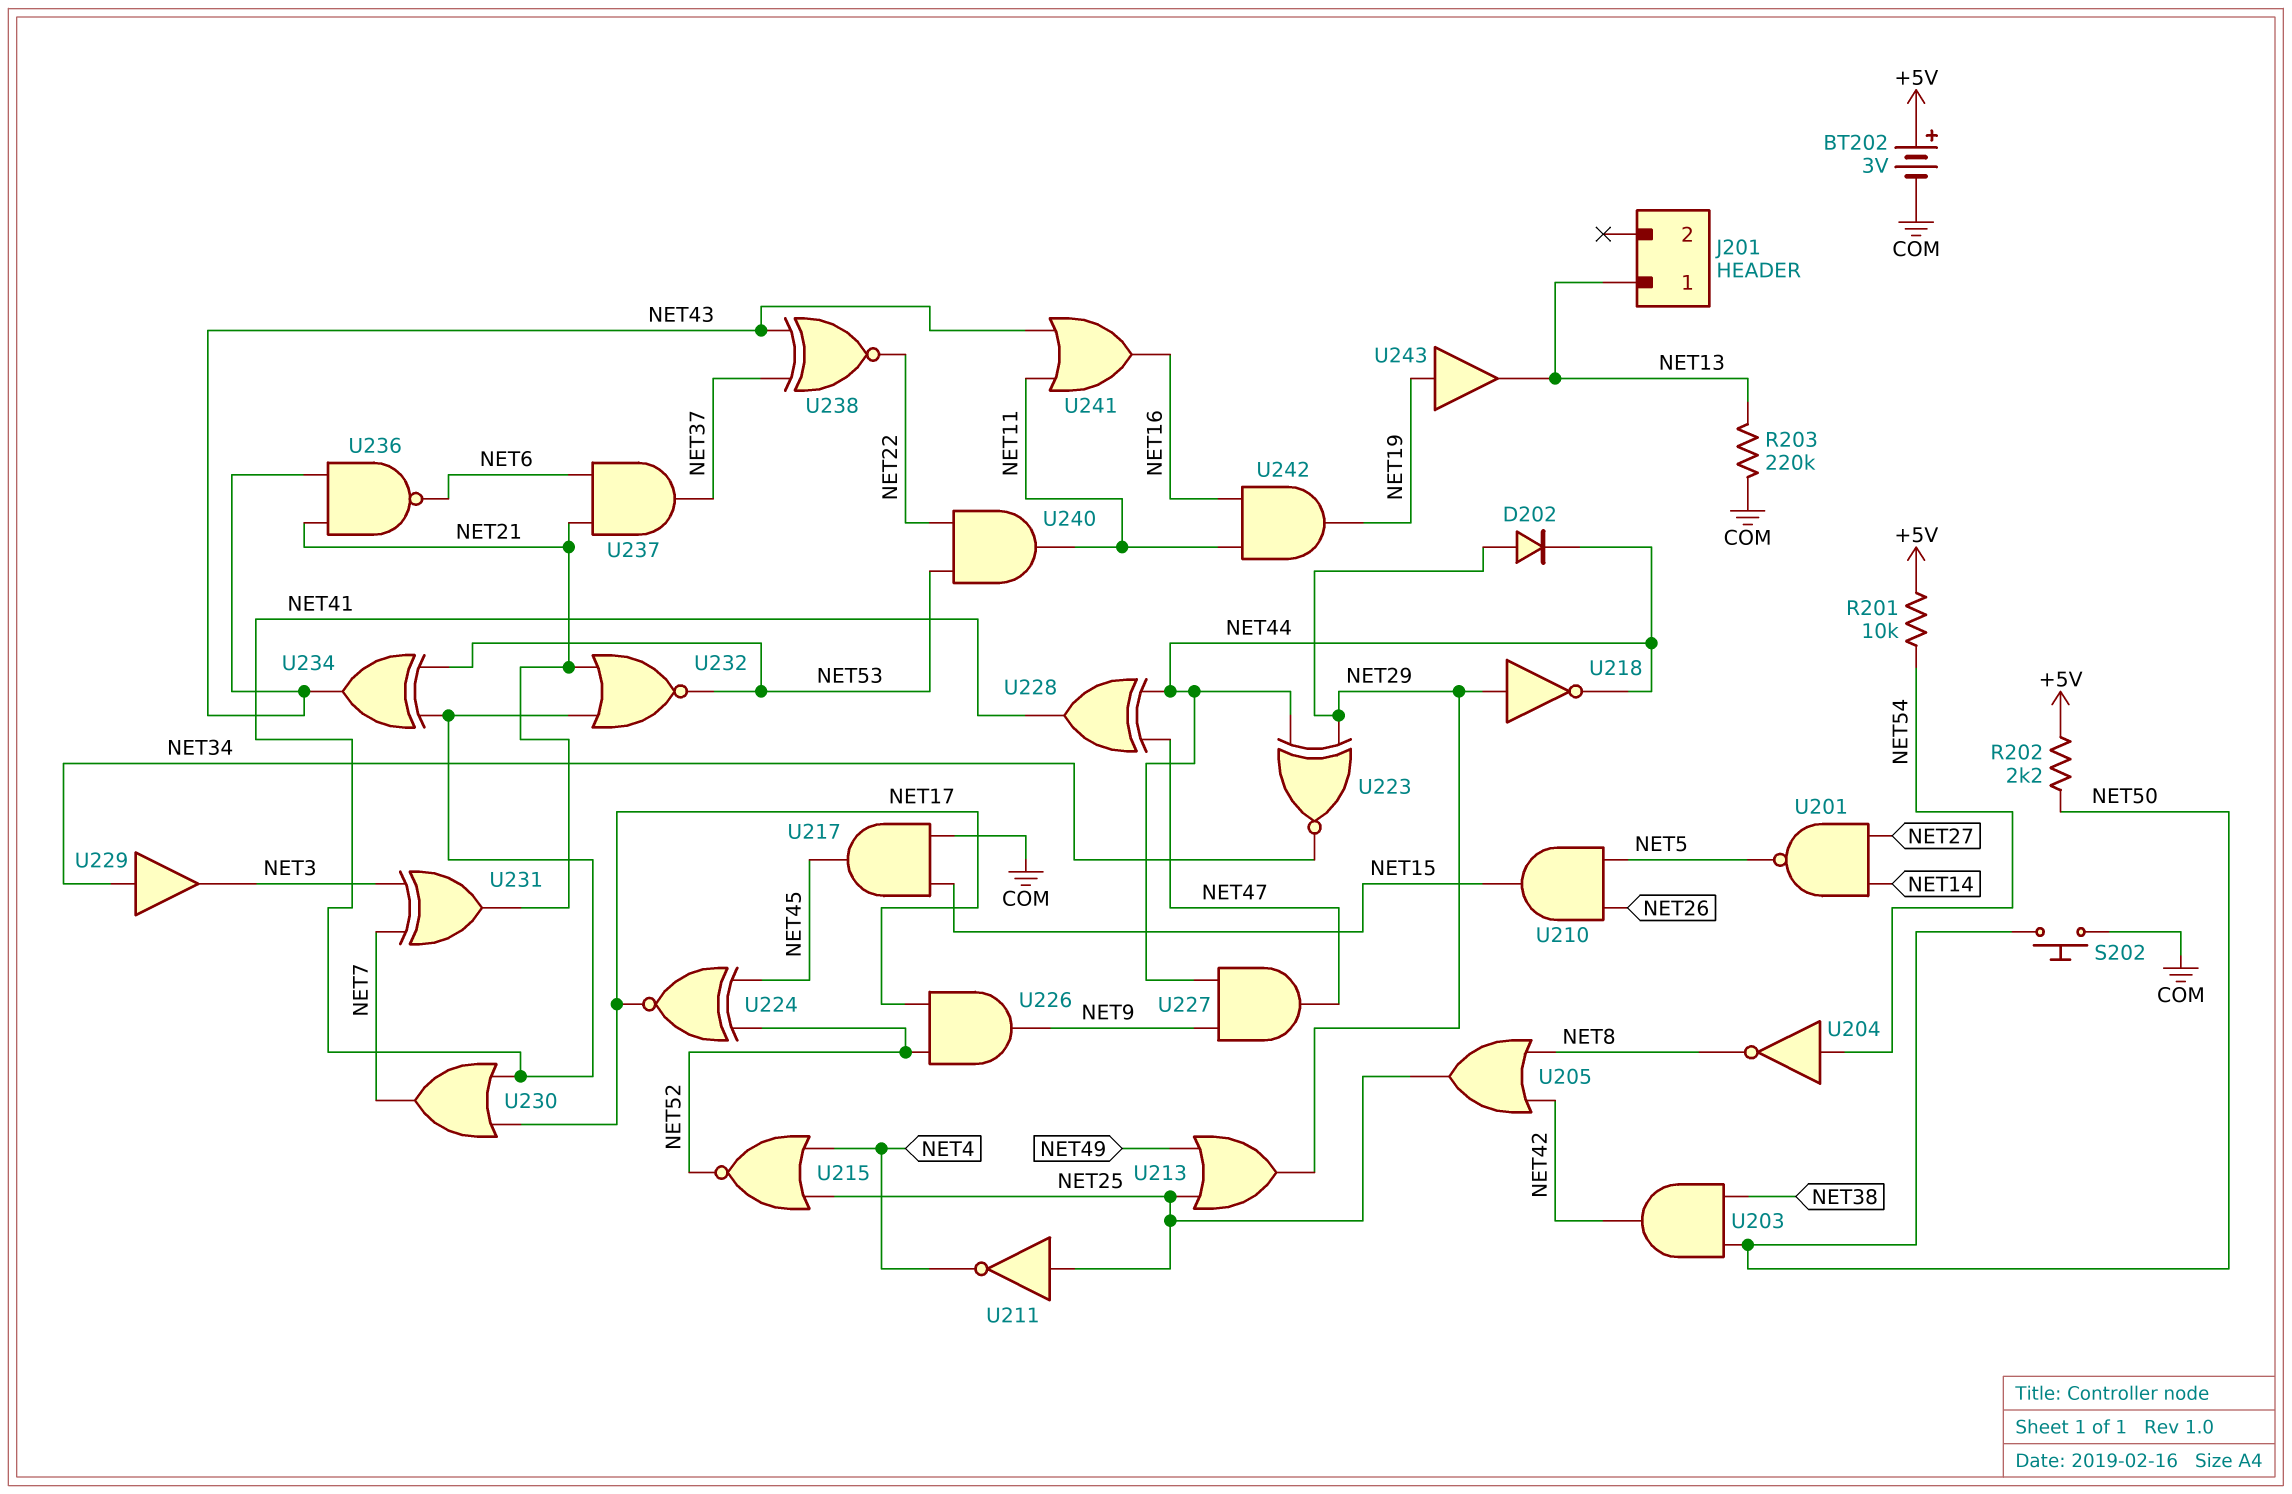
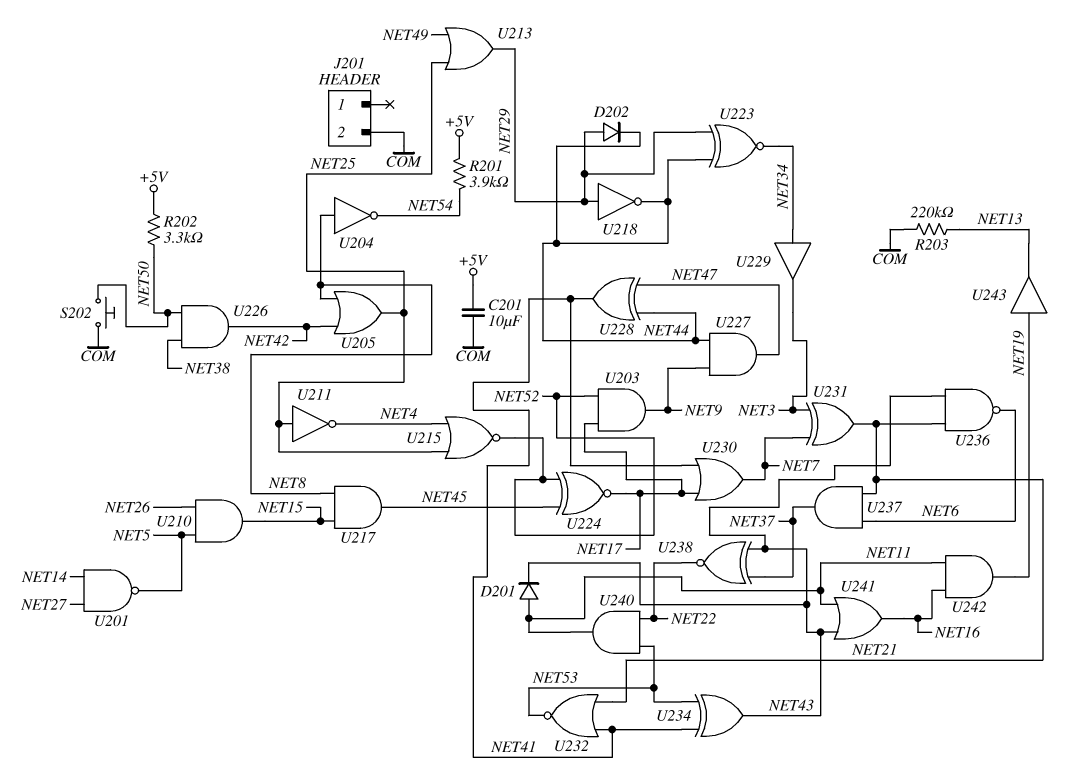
BT202: 3V (plus +5V, minus COM) -> none
C201: none -> 10uF (+5V, COM)
D201: none -> diode (A NET11, K NET43)
J201 pin 1: NET13 -> none
J201 pin 2: none -> COM
R201: 10k (+5V, NET54) -> 3.9k (+5V, NET54)
R202: 2.2k (+5V, NET50) -> 3.3k (+5V, NET50)
U203: AND (in NET38, in NET50, out NET42) -> AND (in NET17, in NET52, out NET9)
U204: NOT (in NET54, out NET8) -> NOT (in NET8, out NET54)
U217: AND (in COM, in NET15, out NET45) -> AND (in NET8, in NET15, out NET45)
U226: AND (in NET17, in NET52, out NET9) -> AND (in NET38, in NET50, out NET42)

